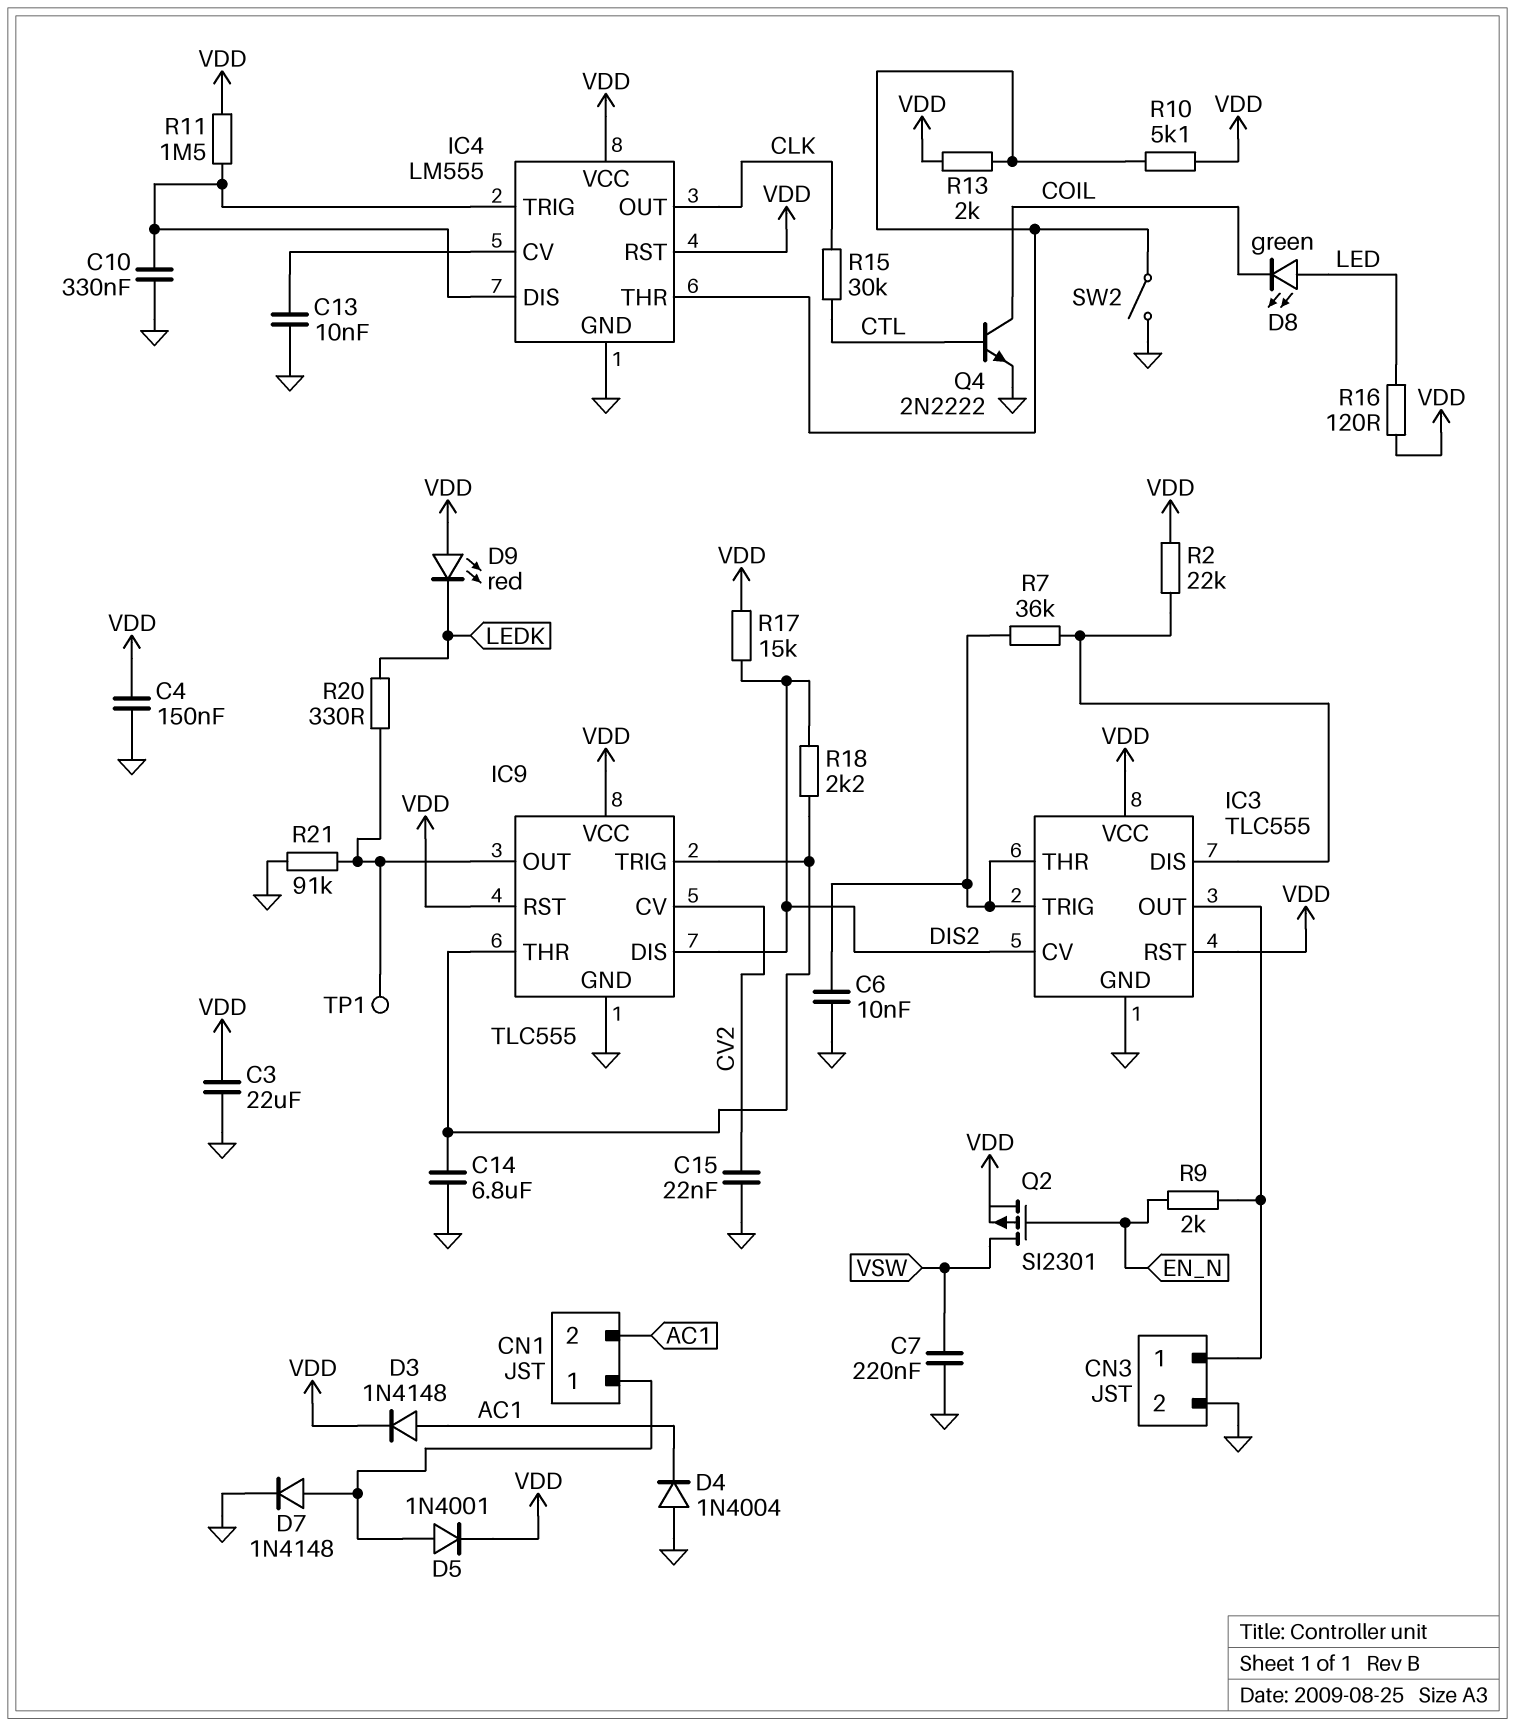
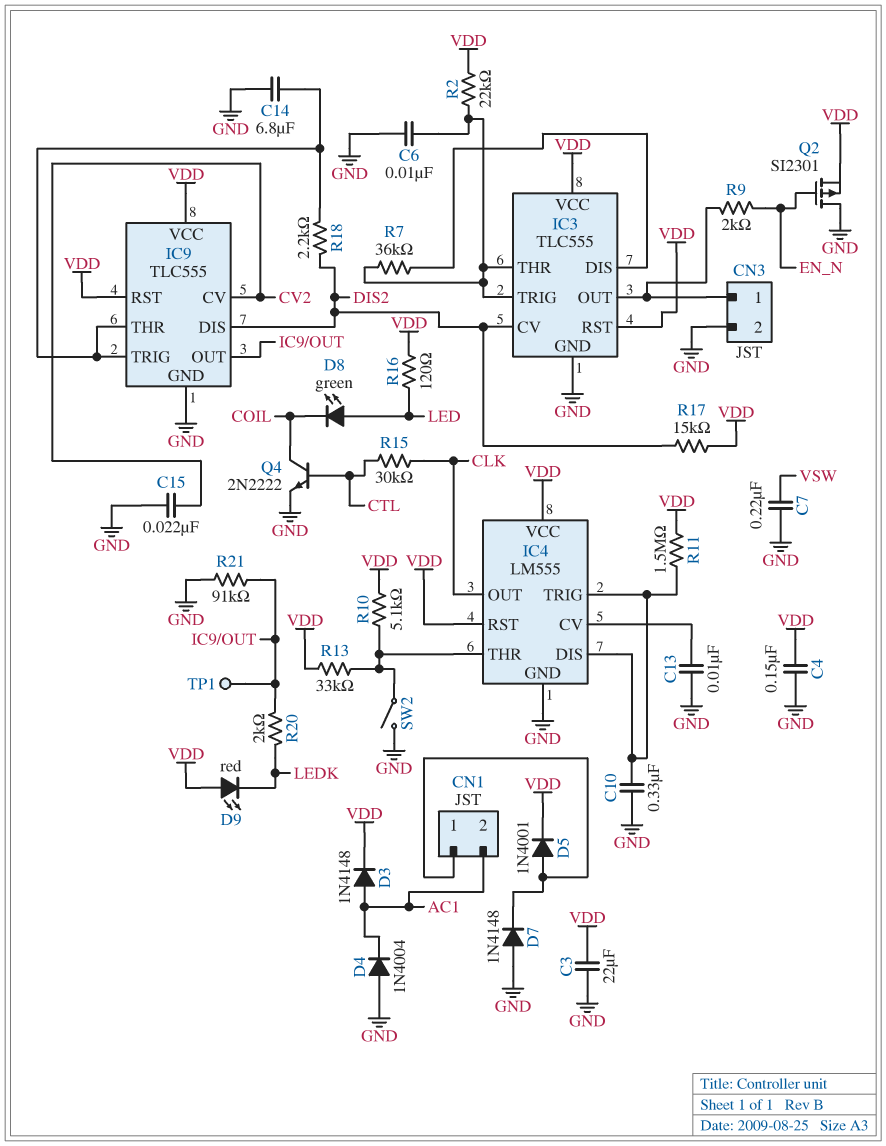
D7: diode 1N4148 (A CN1/1, K GND) -> diode 1N4148 (A GND, K CN1/1)
Q2: PMOS SI2301 (G EN_N, D VSW, S VDD) -> PMOS SI2301 (G EN_N, D GND, S VDD)
R2: 22k (IC3/DIS, VDD) -> 22k (IC3/THR, VDD)
R13: 2k (IC4/THR, VDD) -> 33k (IC4/THR, VDD)
R20: 330 (IC9/OUT, LEDK) -> 2k (IC9/OUT, LEDK)

